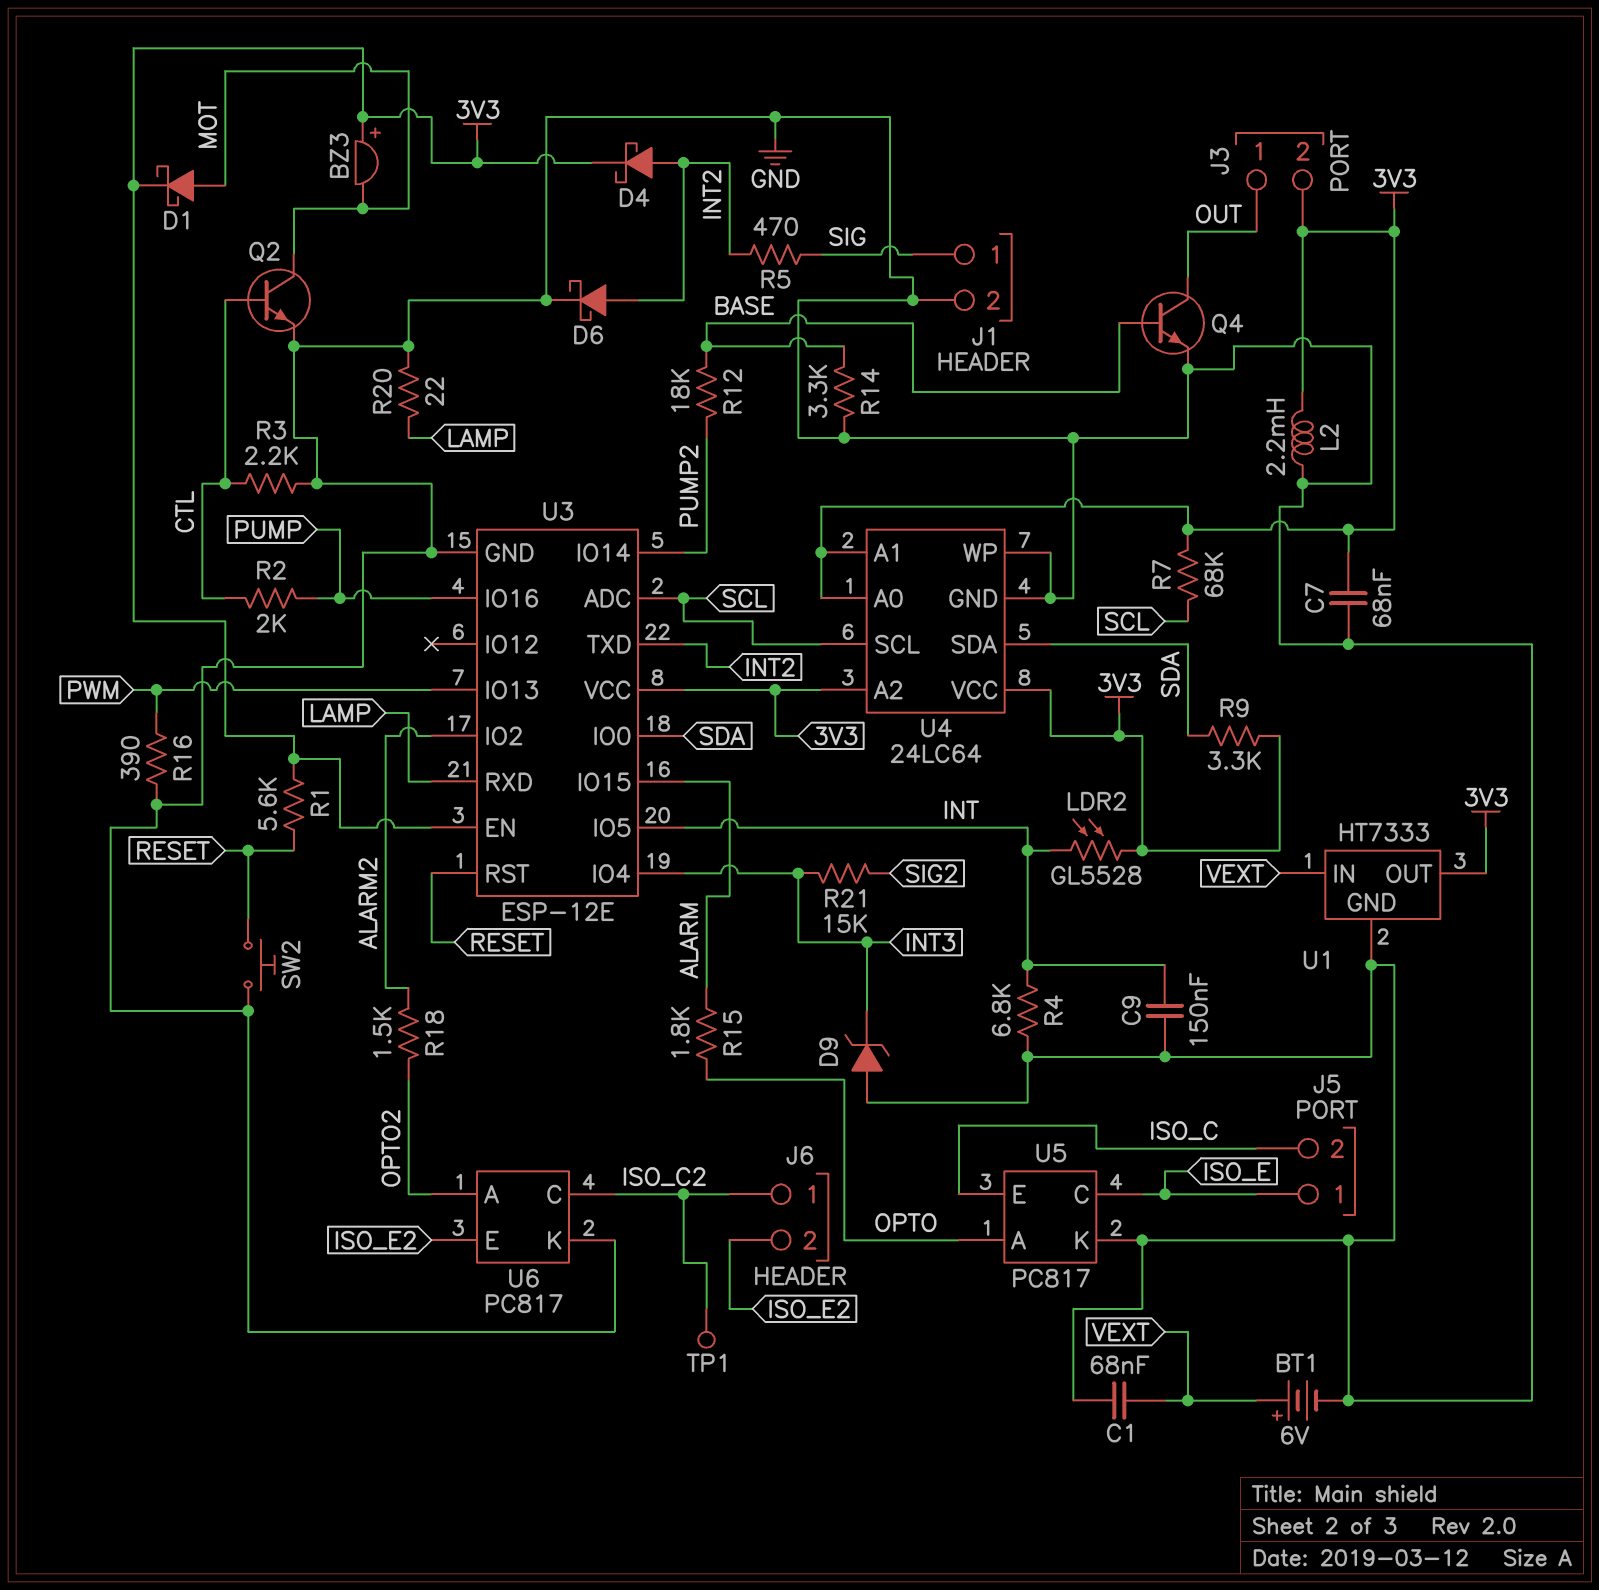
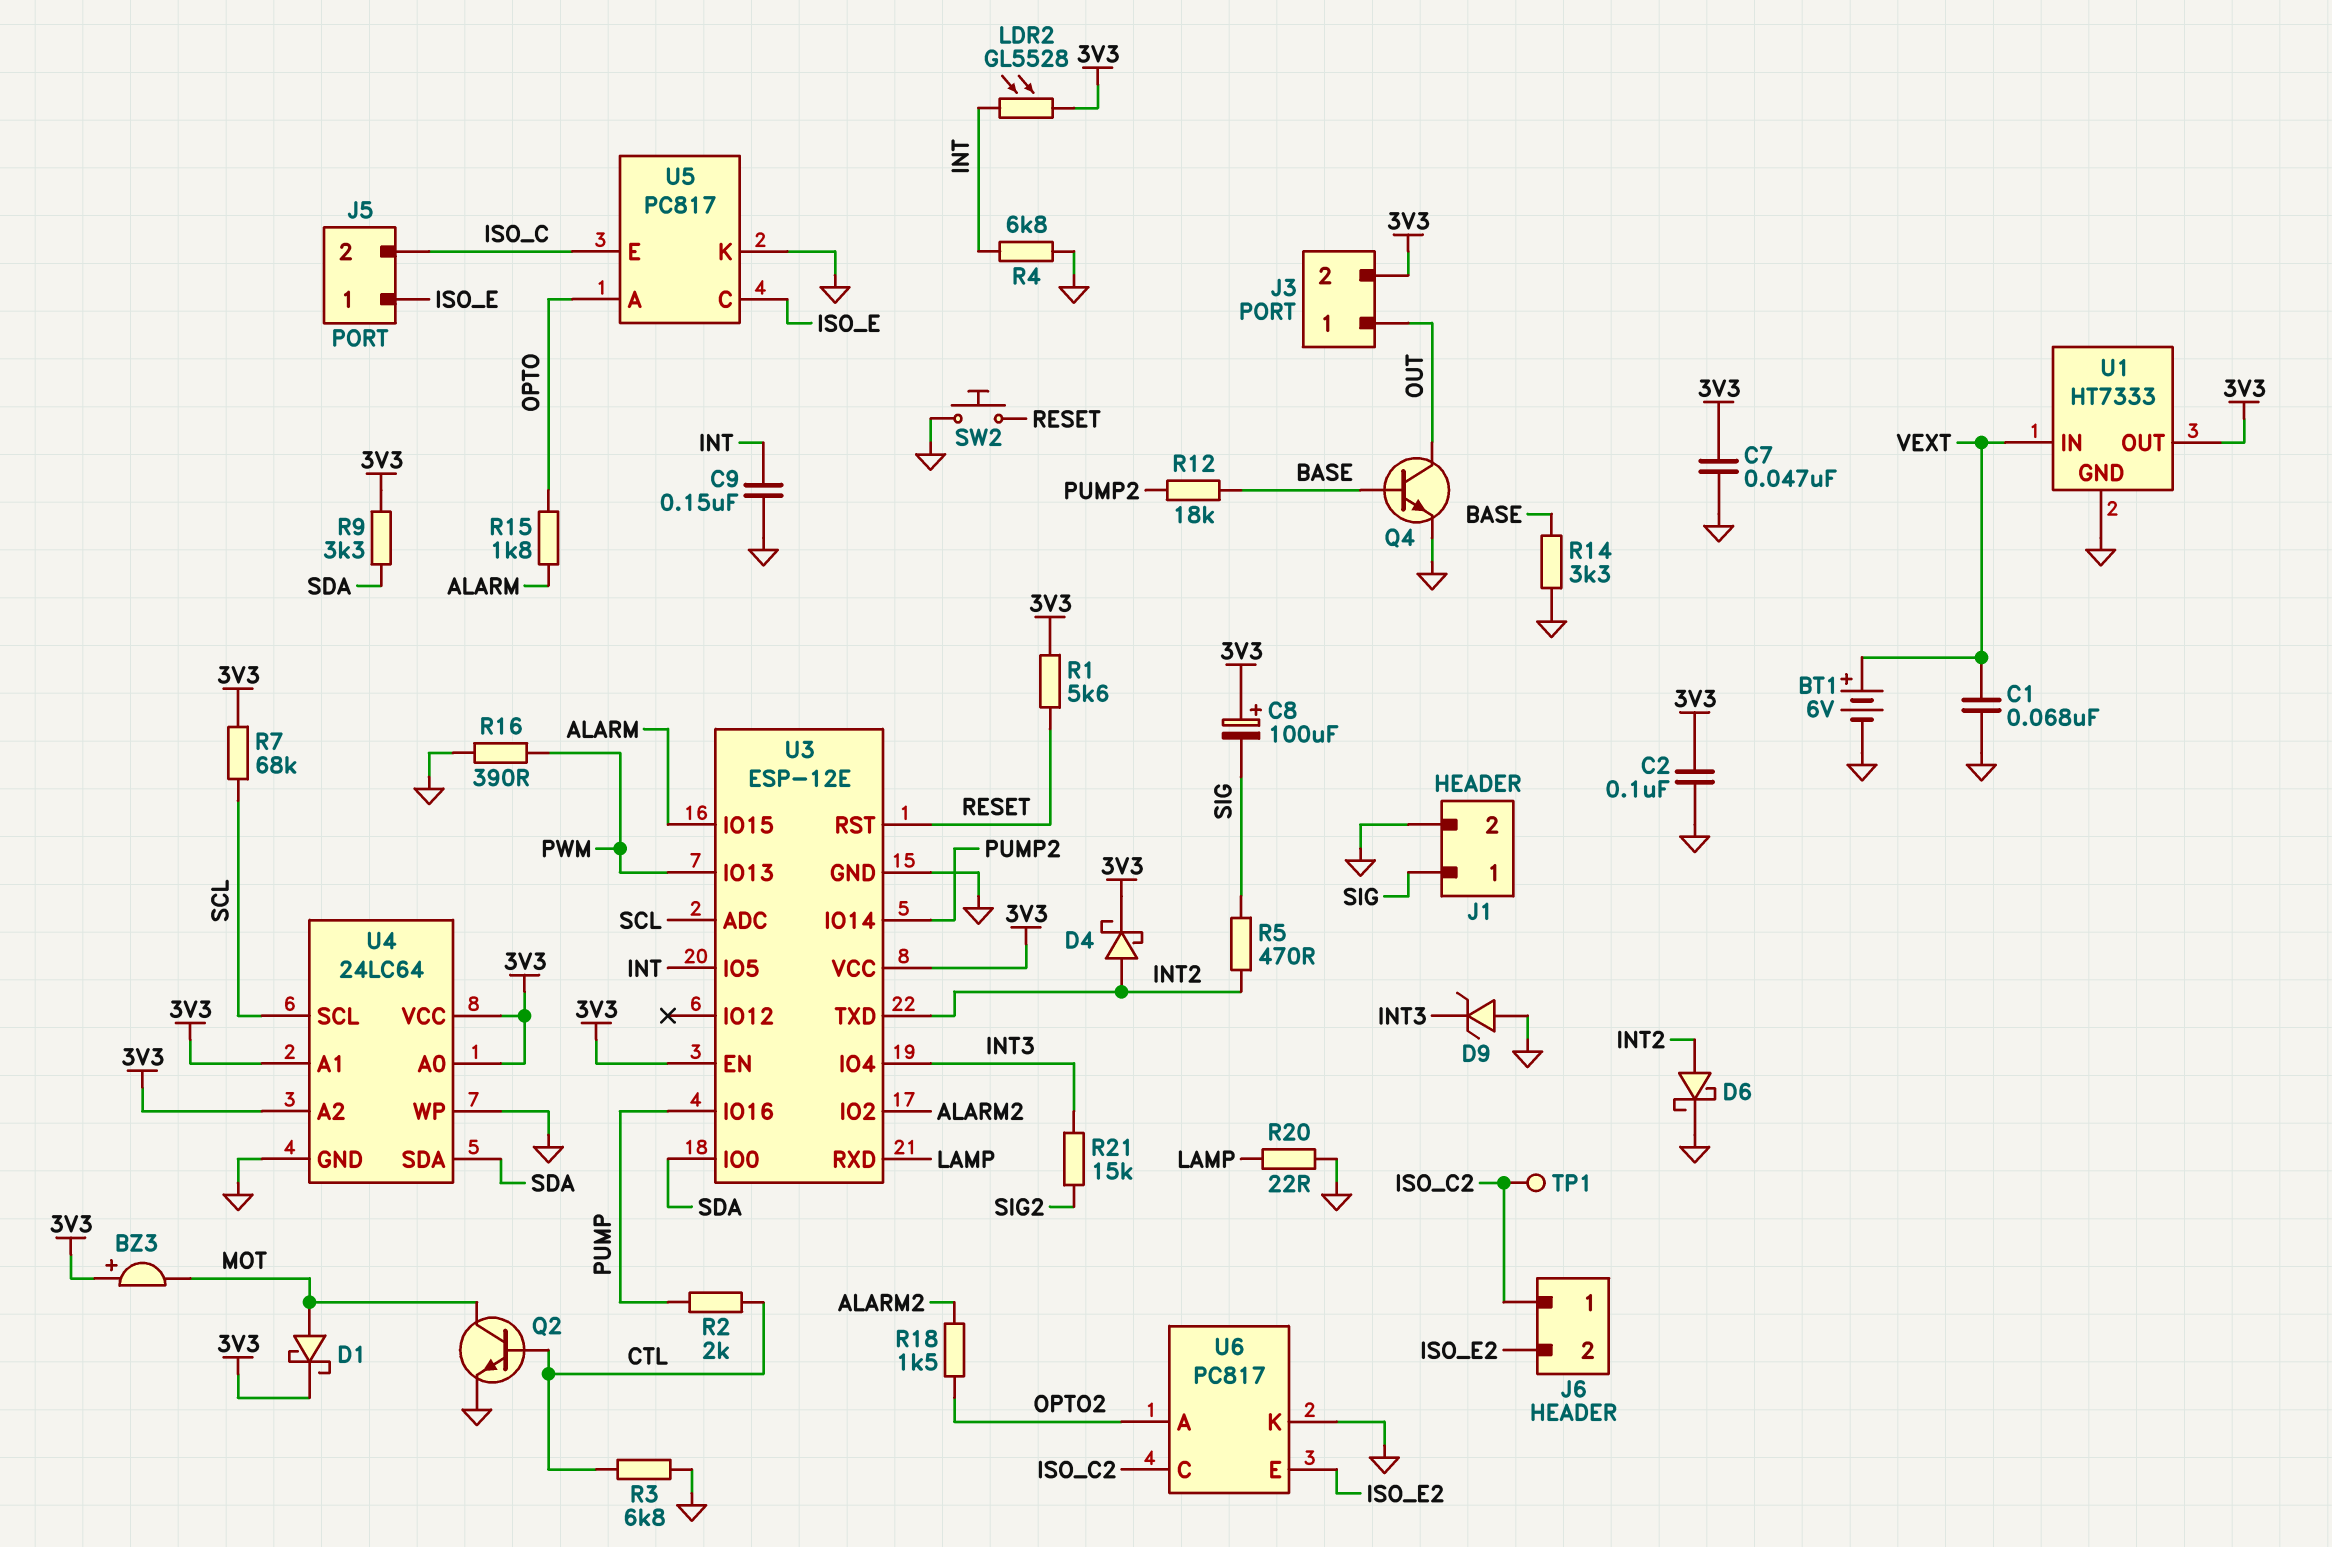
C2: none -> 100nF (3V3, GND)
C7: 68nF (3V3, GND) -> 47nF (3V3, GND)
C8: none -> 100uF (plus 3V3, minus SIG)
L2: 2.2mH (3V3, GND) -> none
R3: 2.2k (CTL, GND) -> 6.8k (CTL, GND)

